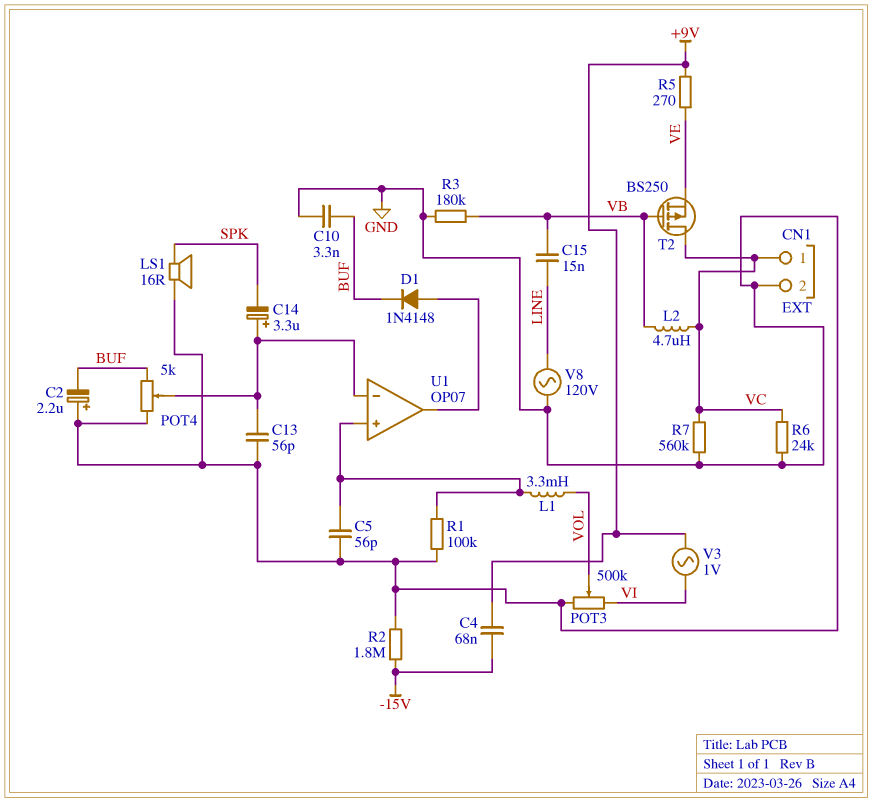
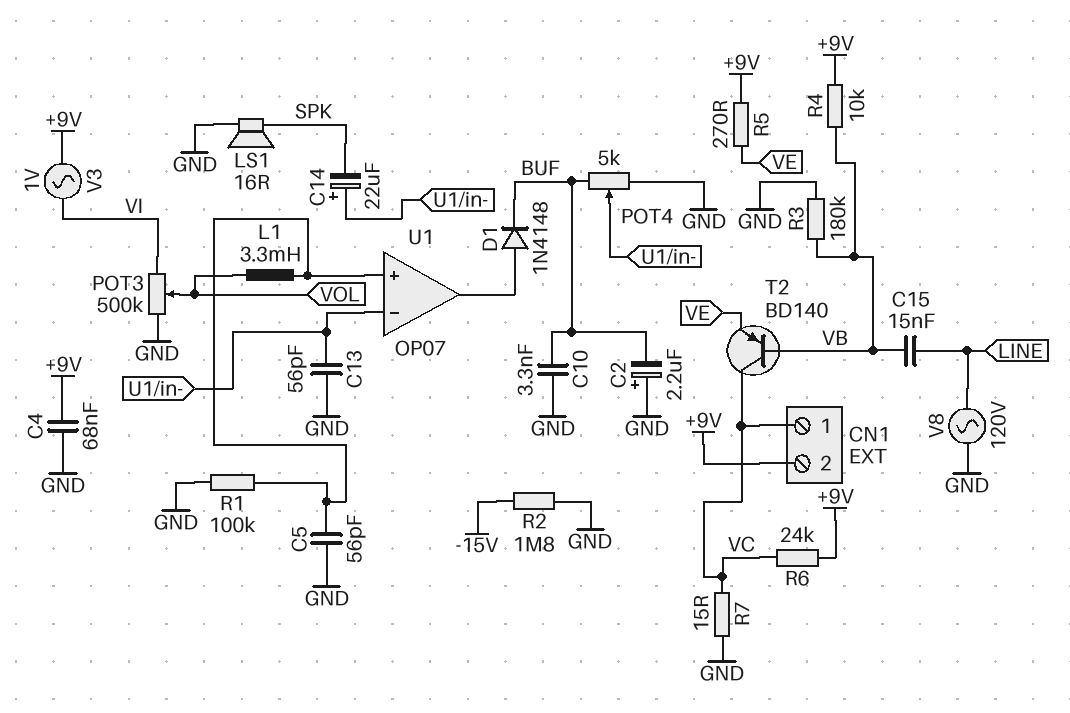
C4: 68nF (+9V, -15V) -> 68nF (+9V, GND)
C14: 3.3uF (plus U1/in-, minus SPK) -> 22uF (plus U1/in-, minus SPK)
CN1 pin 2: GND -> +9V
L2: 4.7uH (VB, VC) -> none
R4: none -> 10k (+9V, VB)
R6: 24k (GND, VC) -> 24k (+9V, VC)
R7: 560k (GND, VC) -> 15 (GND, VC)
T2: PMOS BS250 (G VB, D VC, S VE) -> PNP BD140 (B VB, C VC, E VE)

